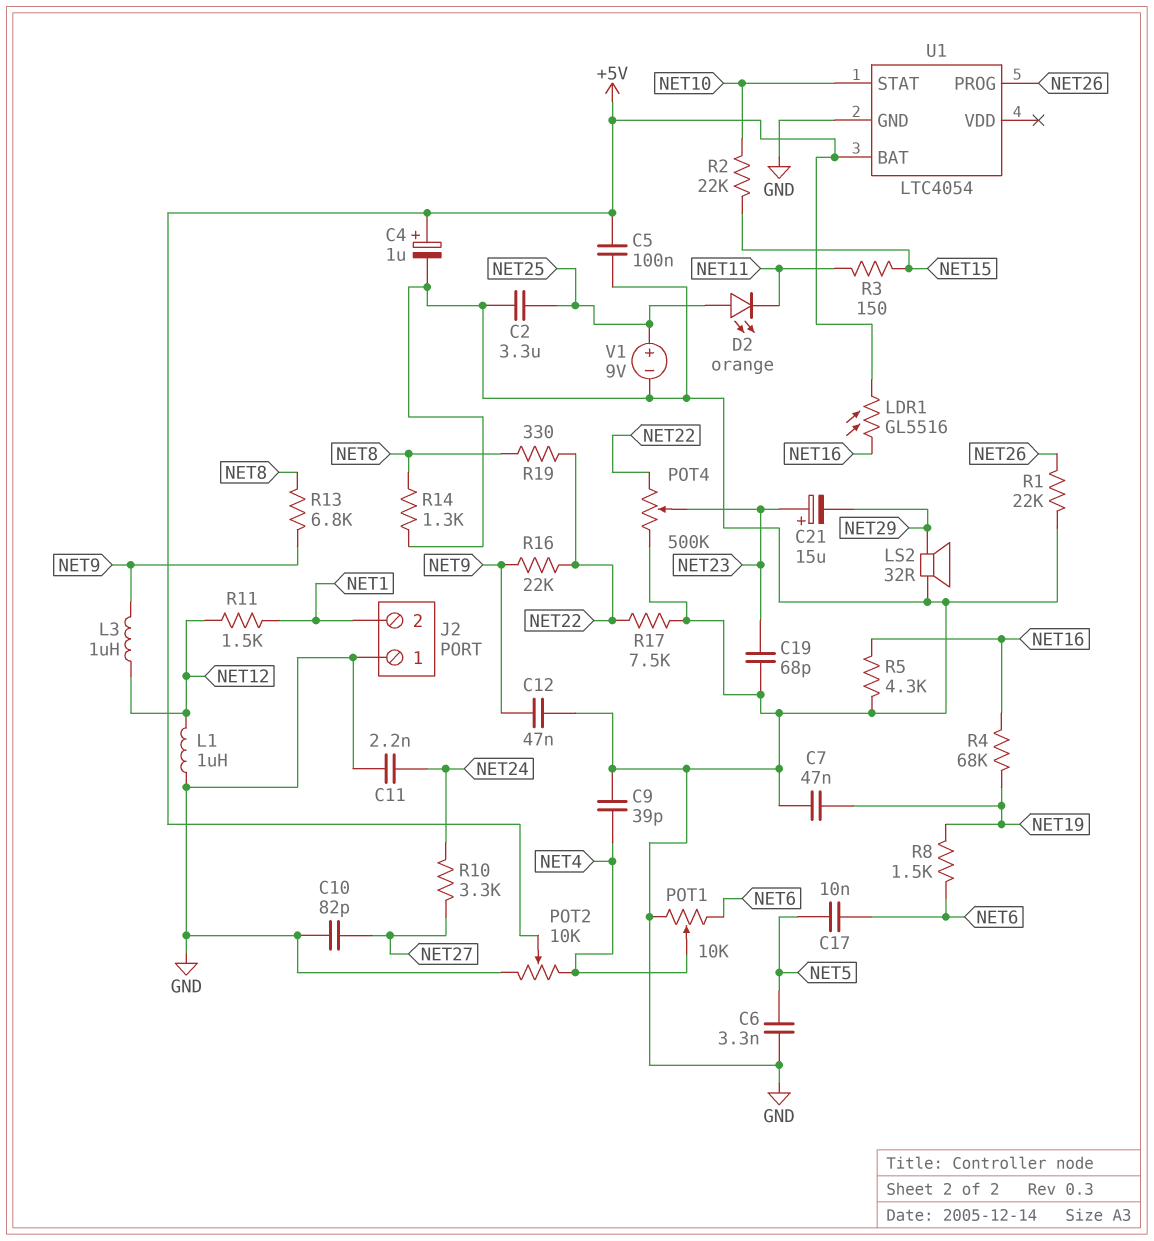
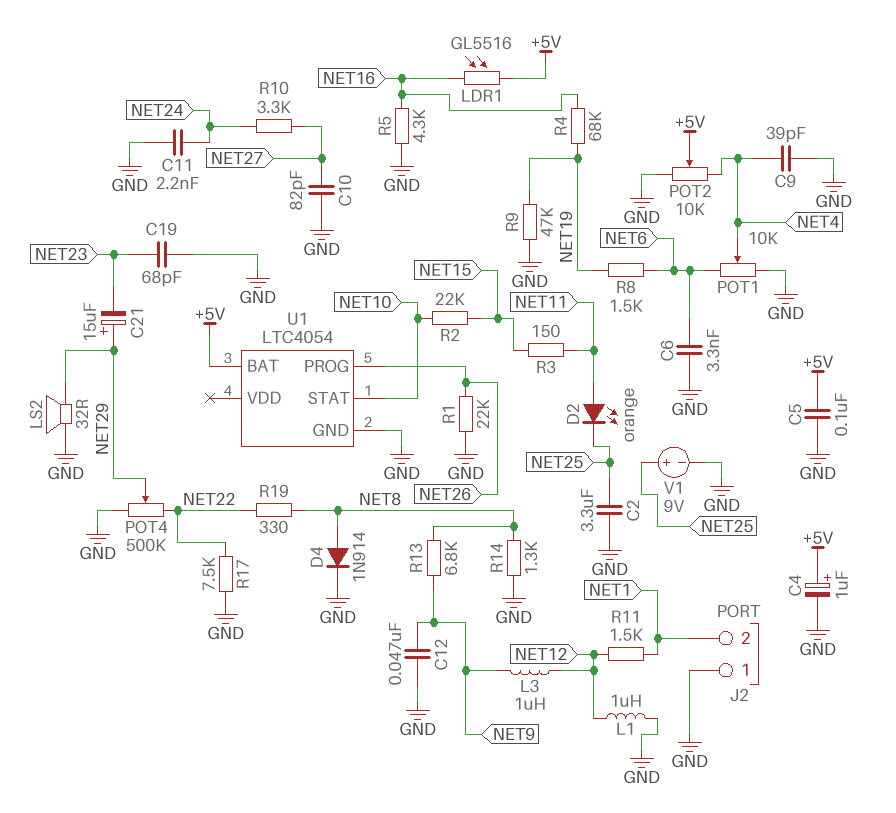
C6: 3.3nF (GND, NET5) -> 3.3nF (GND, NET6)
C7: 47nF (GND, NET19) -> none
C17: 10nF (NET5, NET6) -> none
C21: 15uF (plus NET23, minus NET29) -> 15uF (plus NET29, minus NET23)
D2: LED orange (A NET25, K NET11) -> LED orange (A NET11, K NET25)
D4: none -> diode 1N914 (A NET8, K GND)
POT4: 500k (GND, NET22, wiper NET23) -> 500k (GND, NET22, wiper NET29)
R9: none -> 47k (GND, NET19)
R16: 22k (NET9, NET22) -> none

